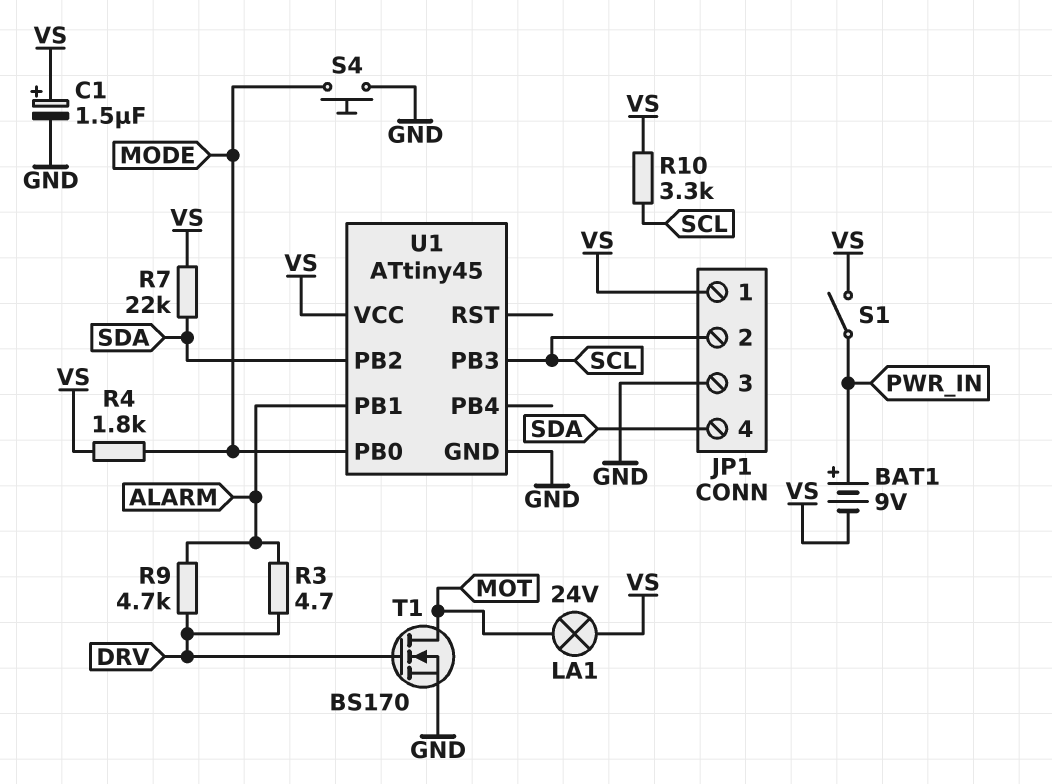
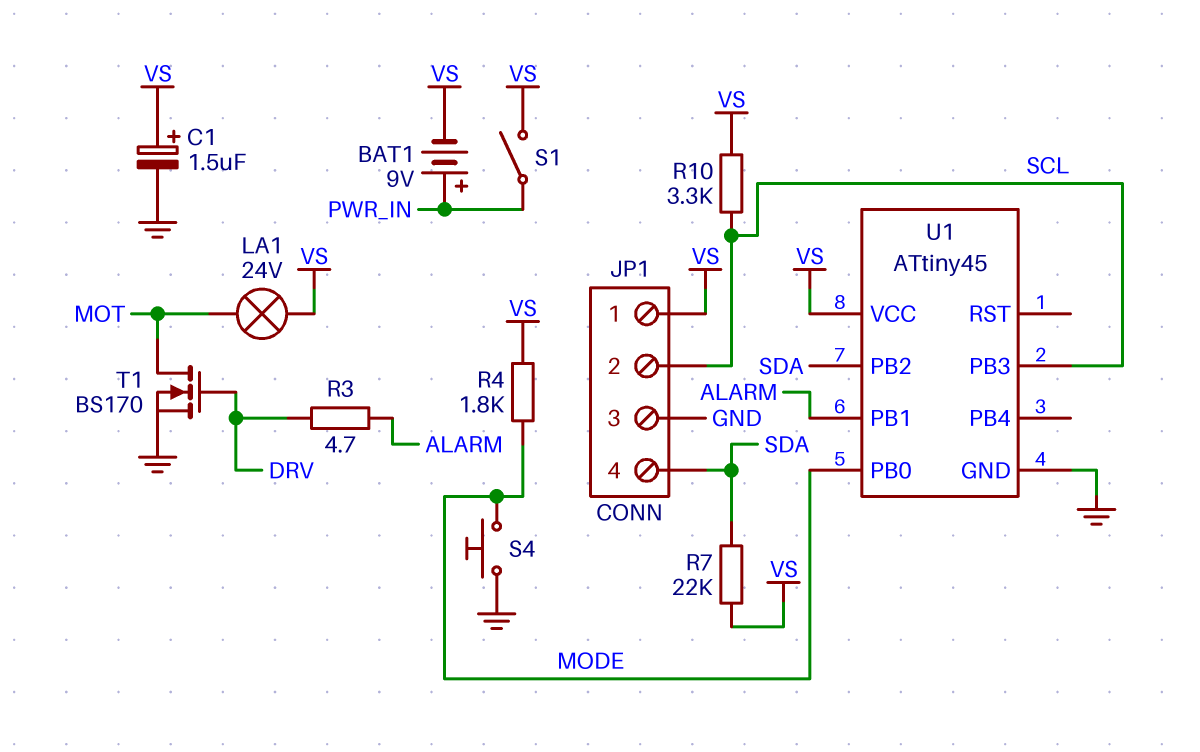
R9: 4.7k (ALARM, DRV) -> none

